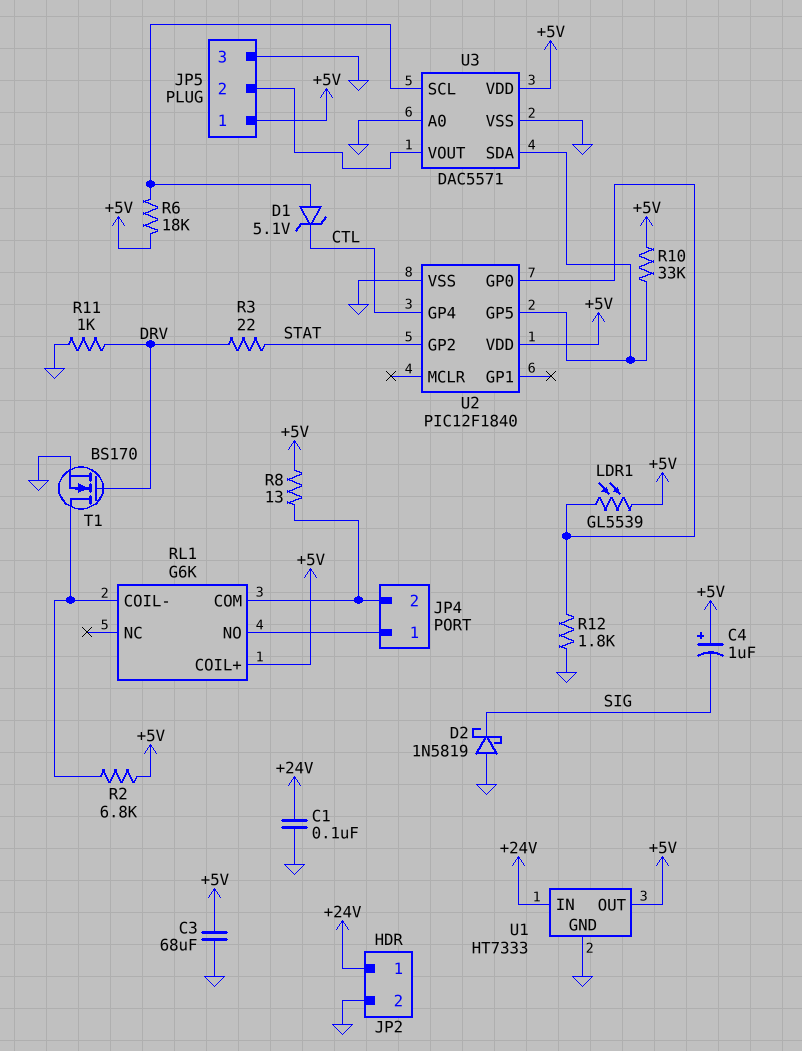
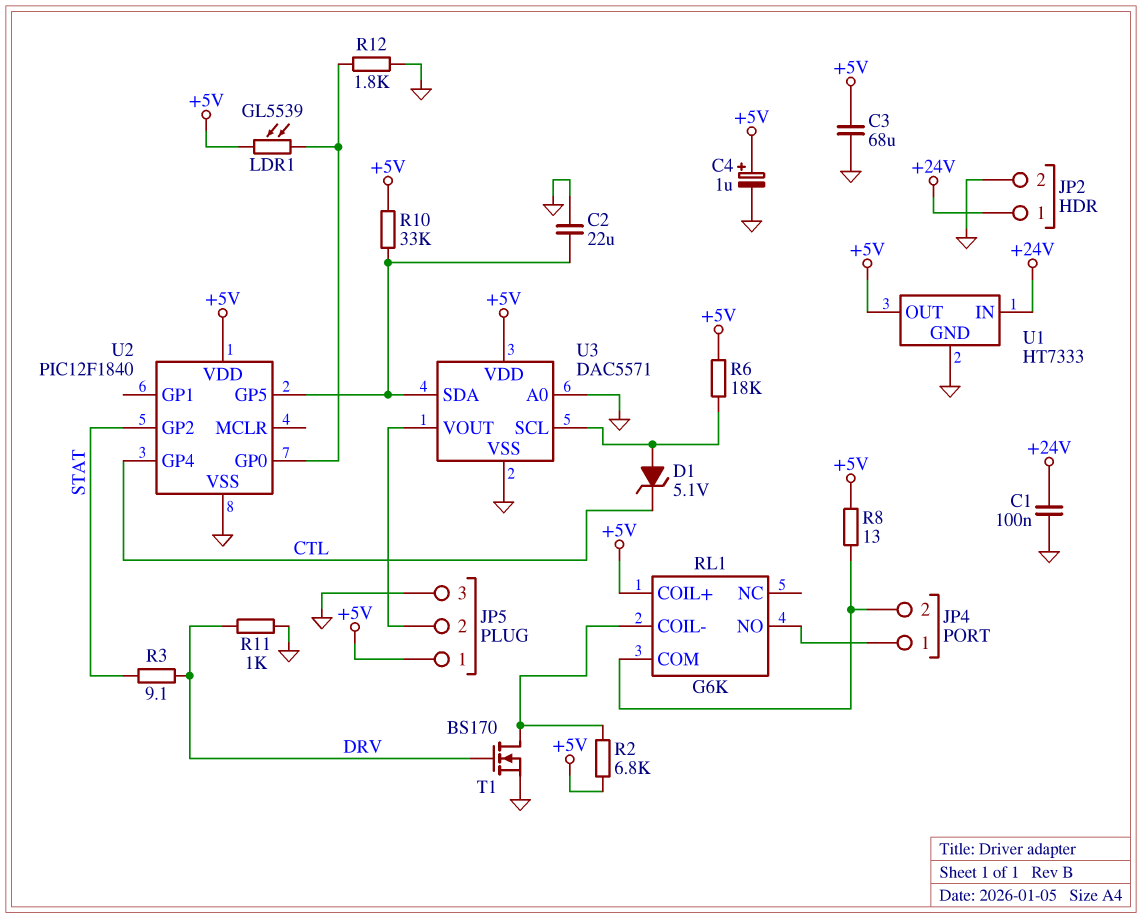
C2: none -> 22uF (GND, U2/GP5)
C4: 1uF (plus +5V, minus SIG) -> 1uF (plus +5V, minus GND)
D2: schottky 1N5819 (A GND, K SIG) -> none
R3: 22 (DRV, STAT) -> 9.1 (DRV, STAT)

